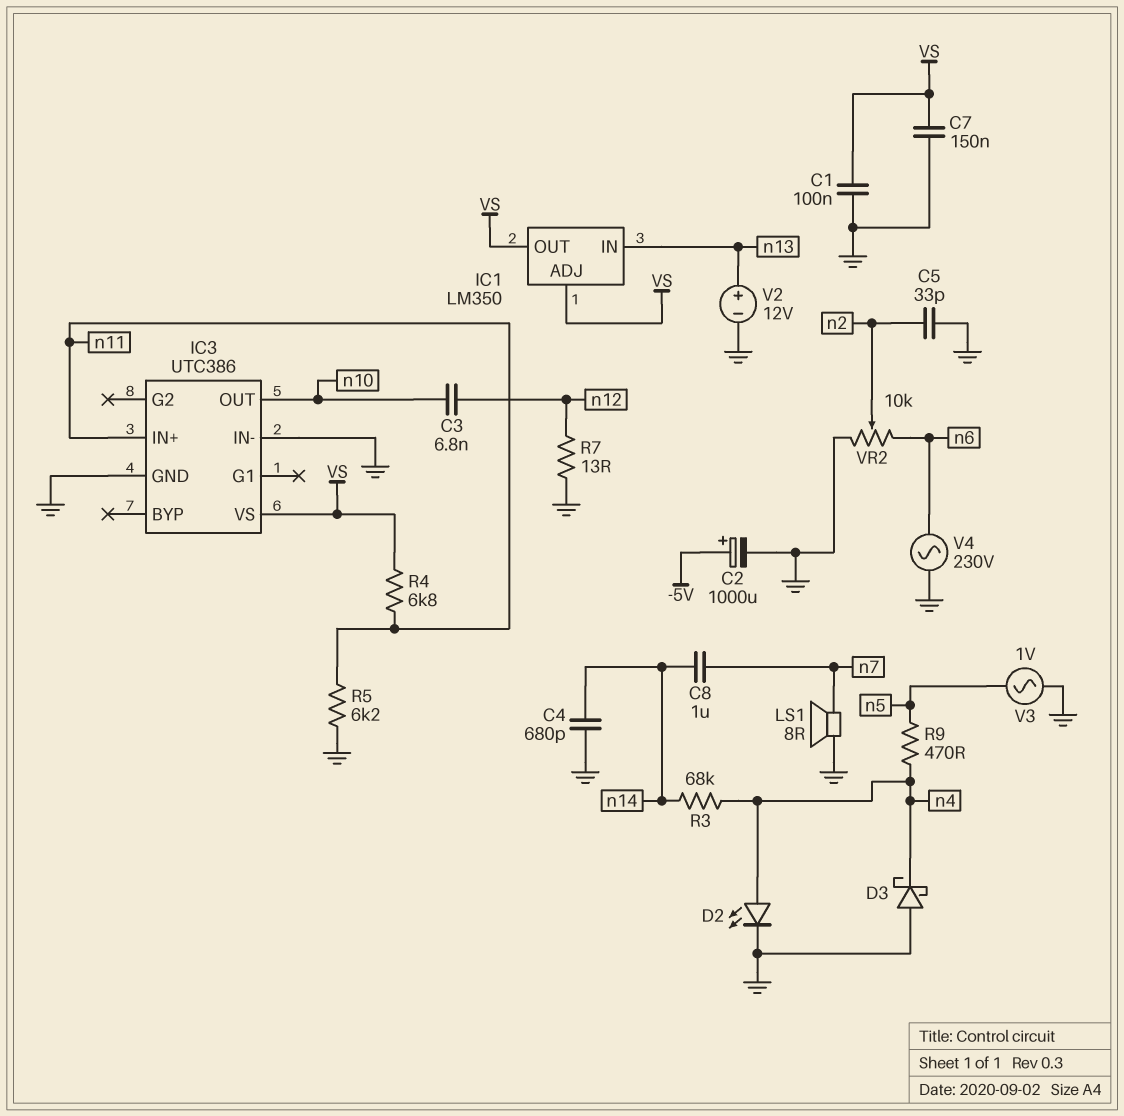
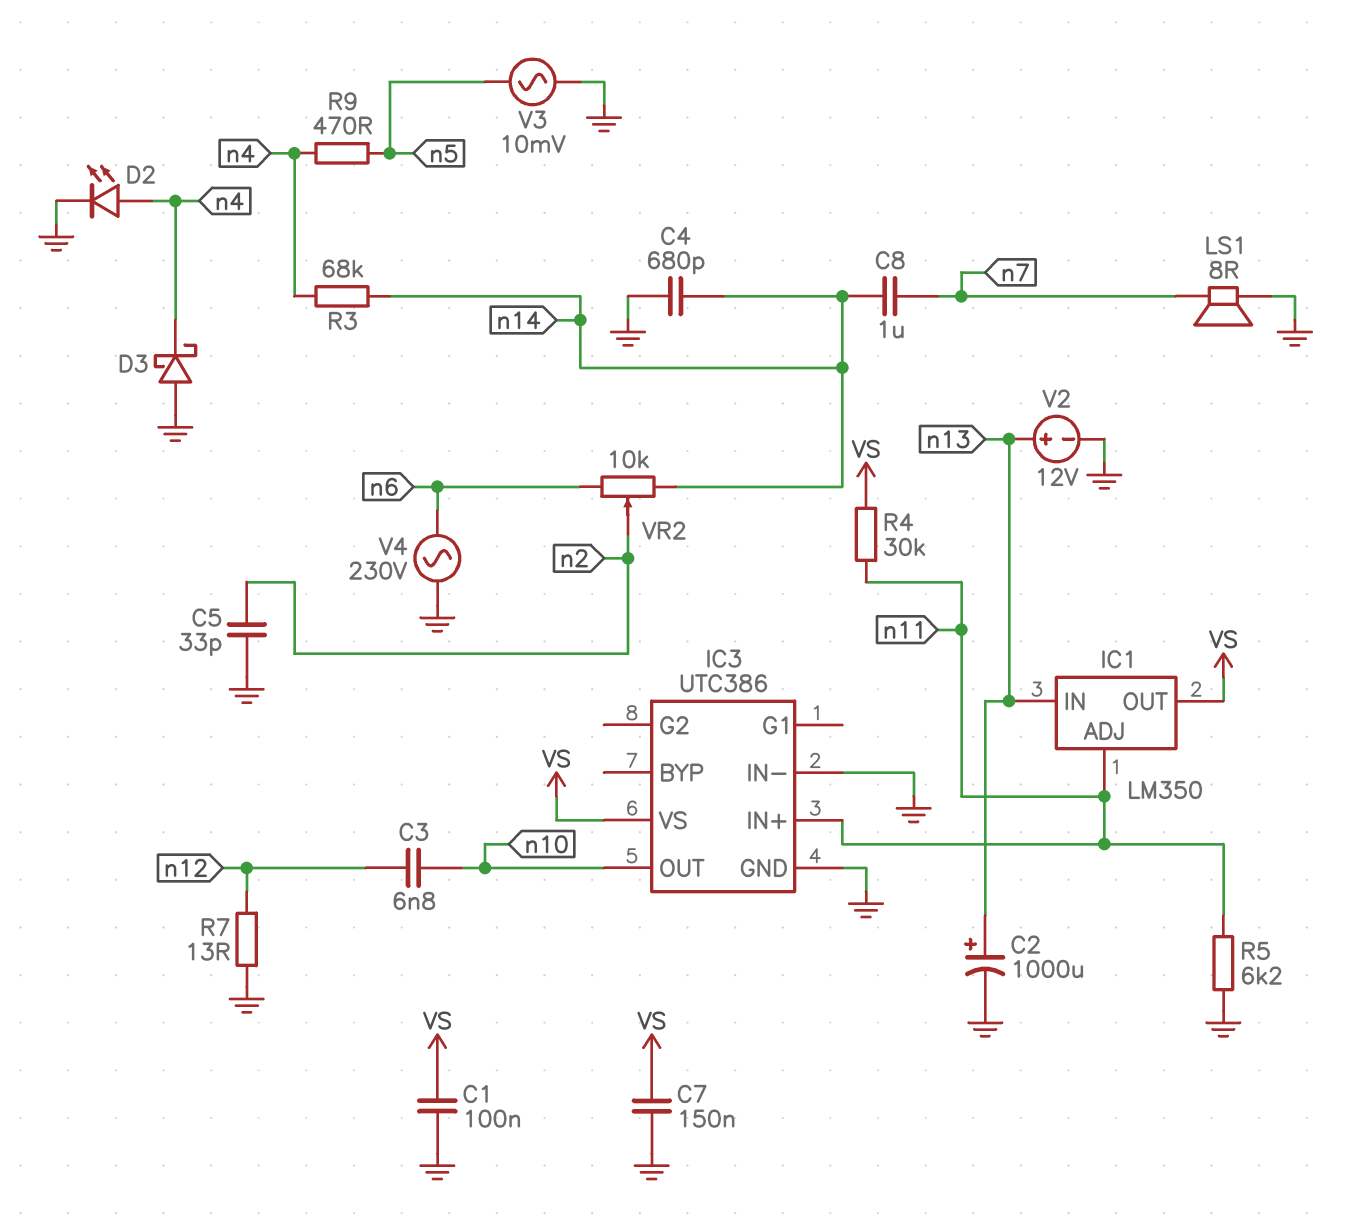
C2: 1000uF (plus -5V, minus GND) -> 1000uF (plus n13, minus GND)
IC1 pin ADJ: VS -> n11
R4: 6.8k (VS, n11) -> 30k (VS, n11)
V3: AC 1V (GND, n5) -> AC 10mV (GND, n5)
VR2: 10k (GND, n6, wiper n2) -> 10k (n6, n14, wiper n2)

